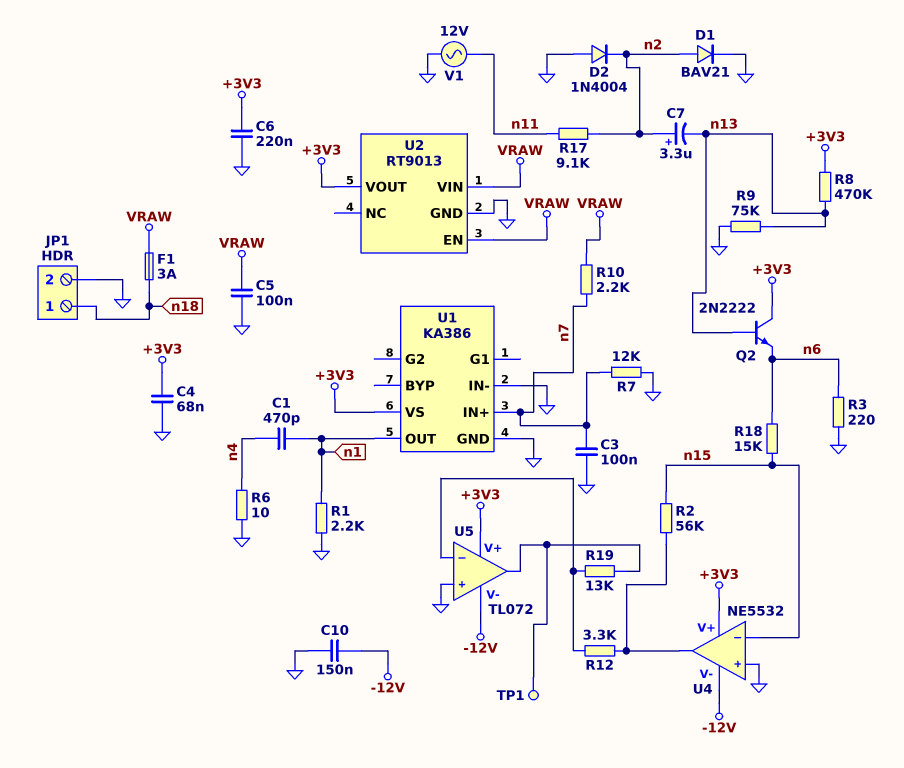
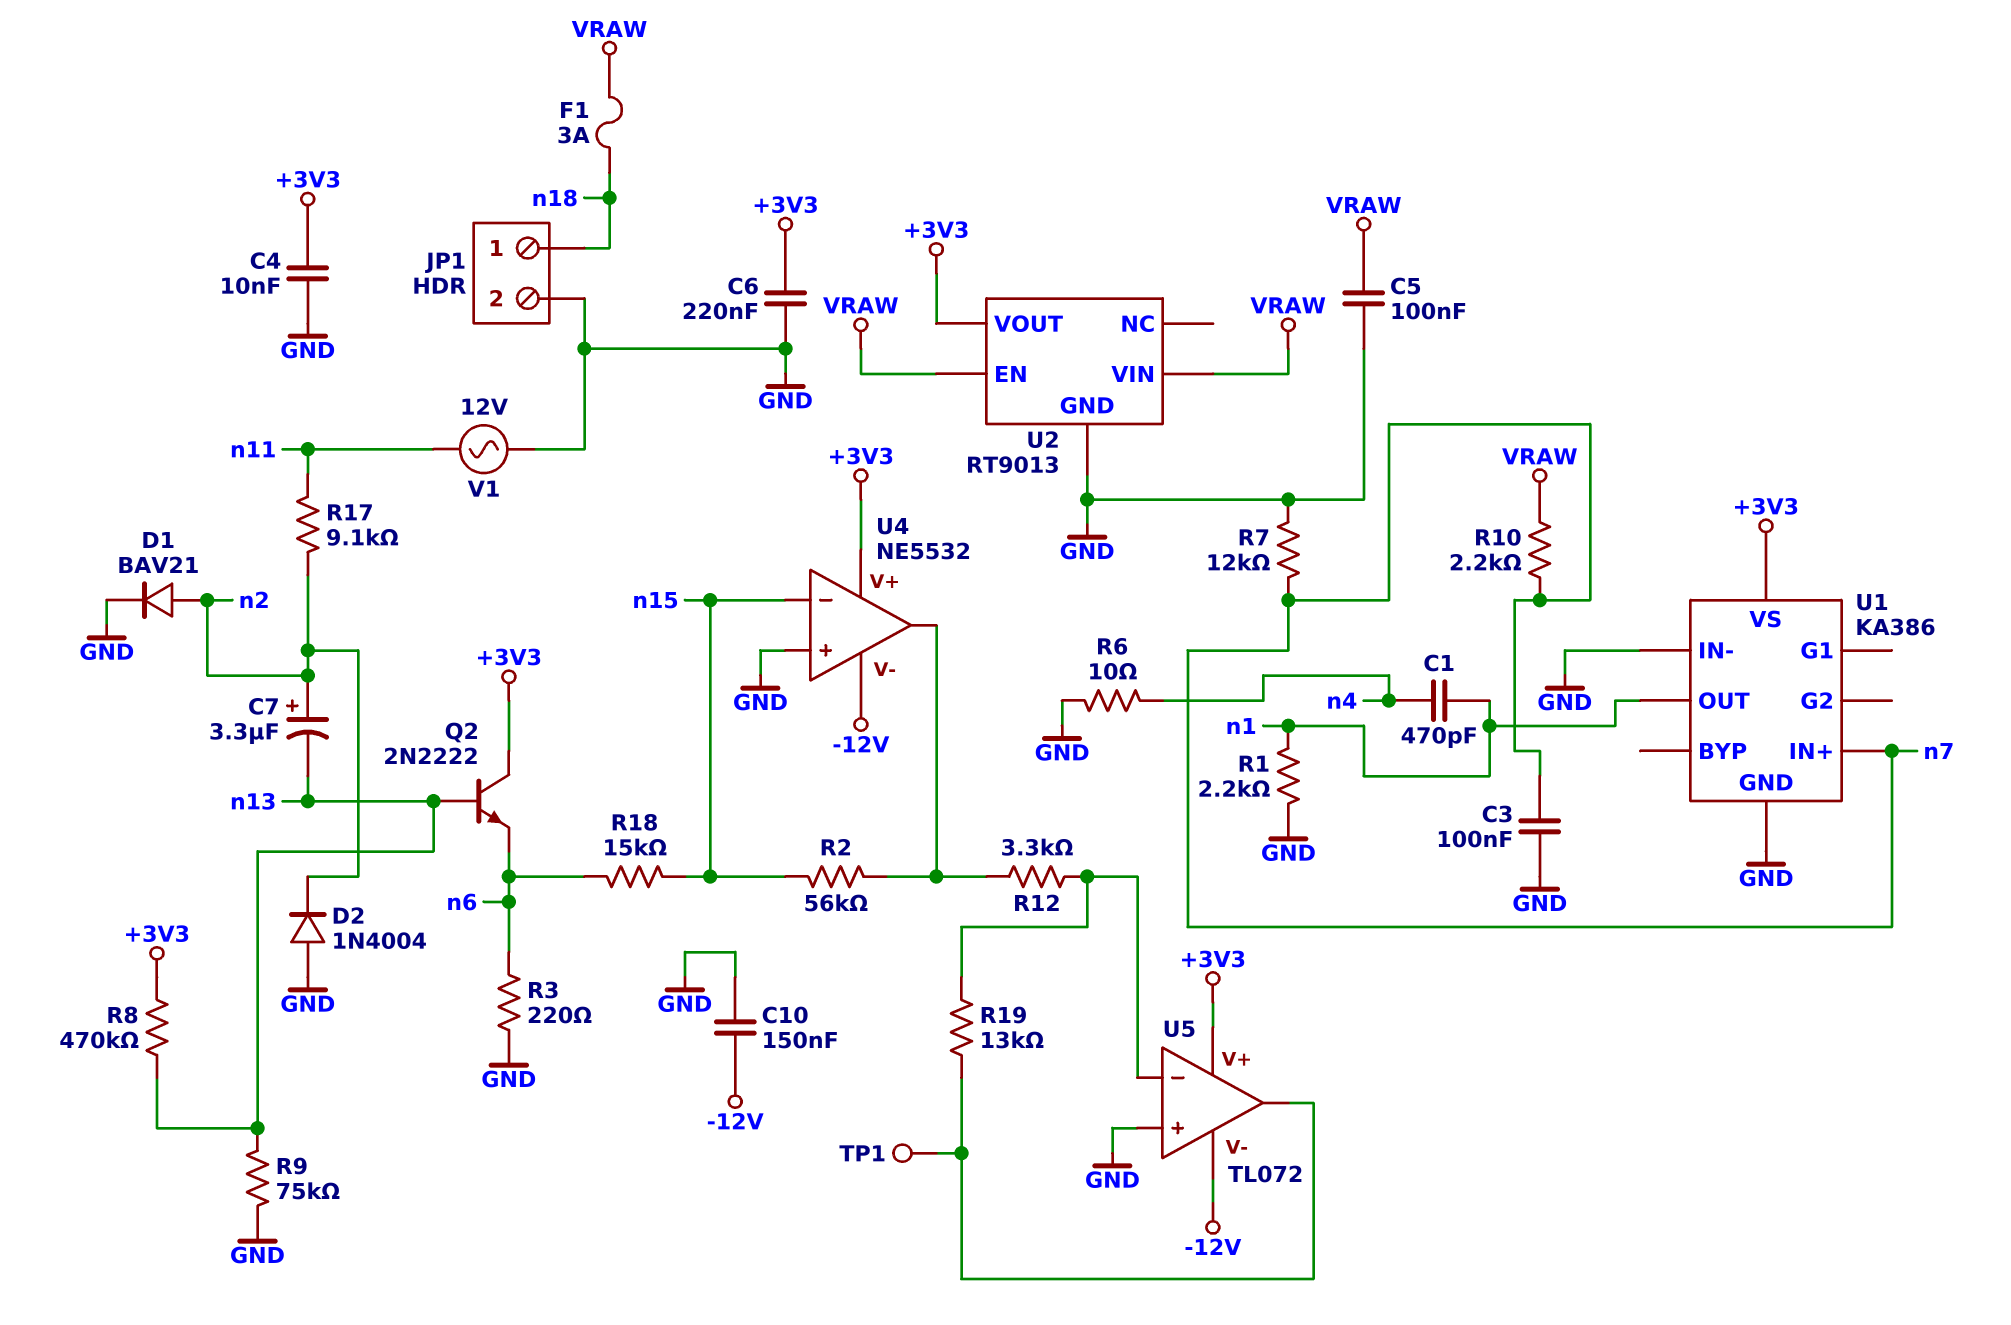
C4: 68nF (+3V3, GND) -> 10nF (+3V3, GND)

